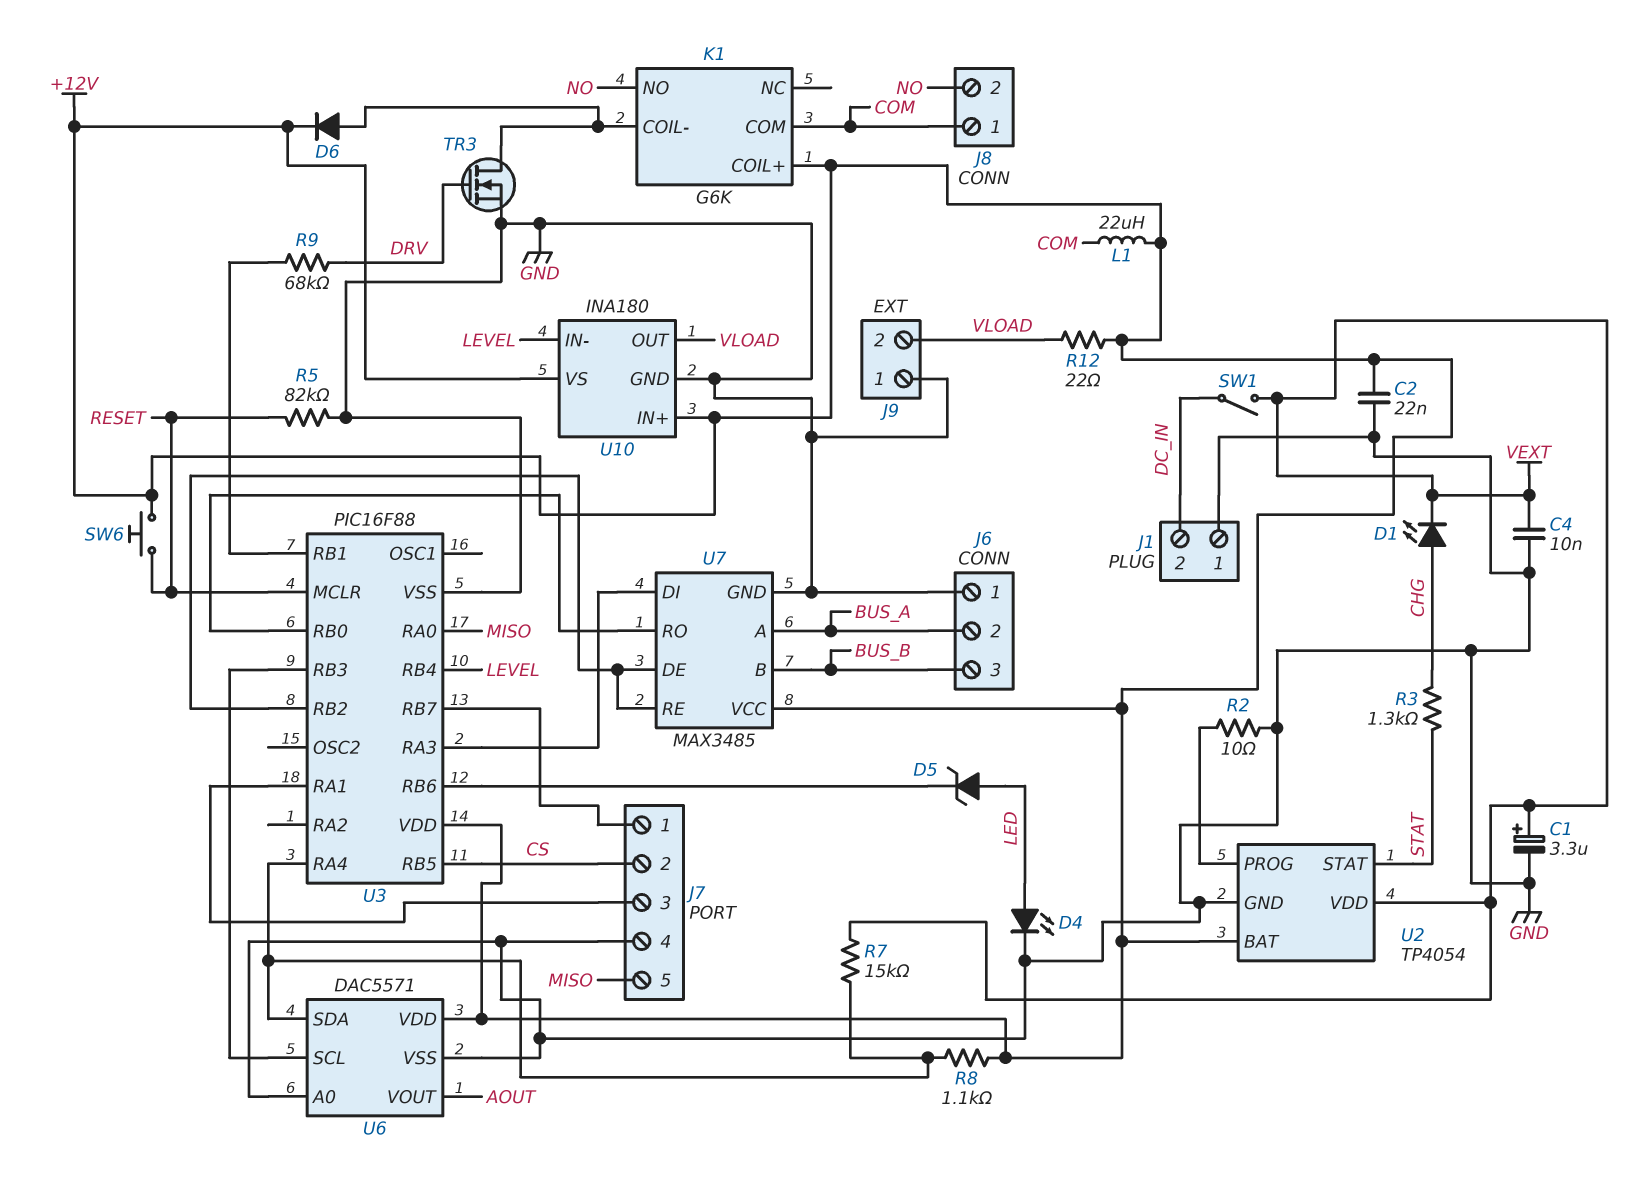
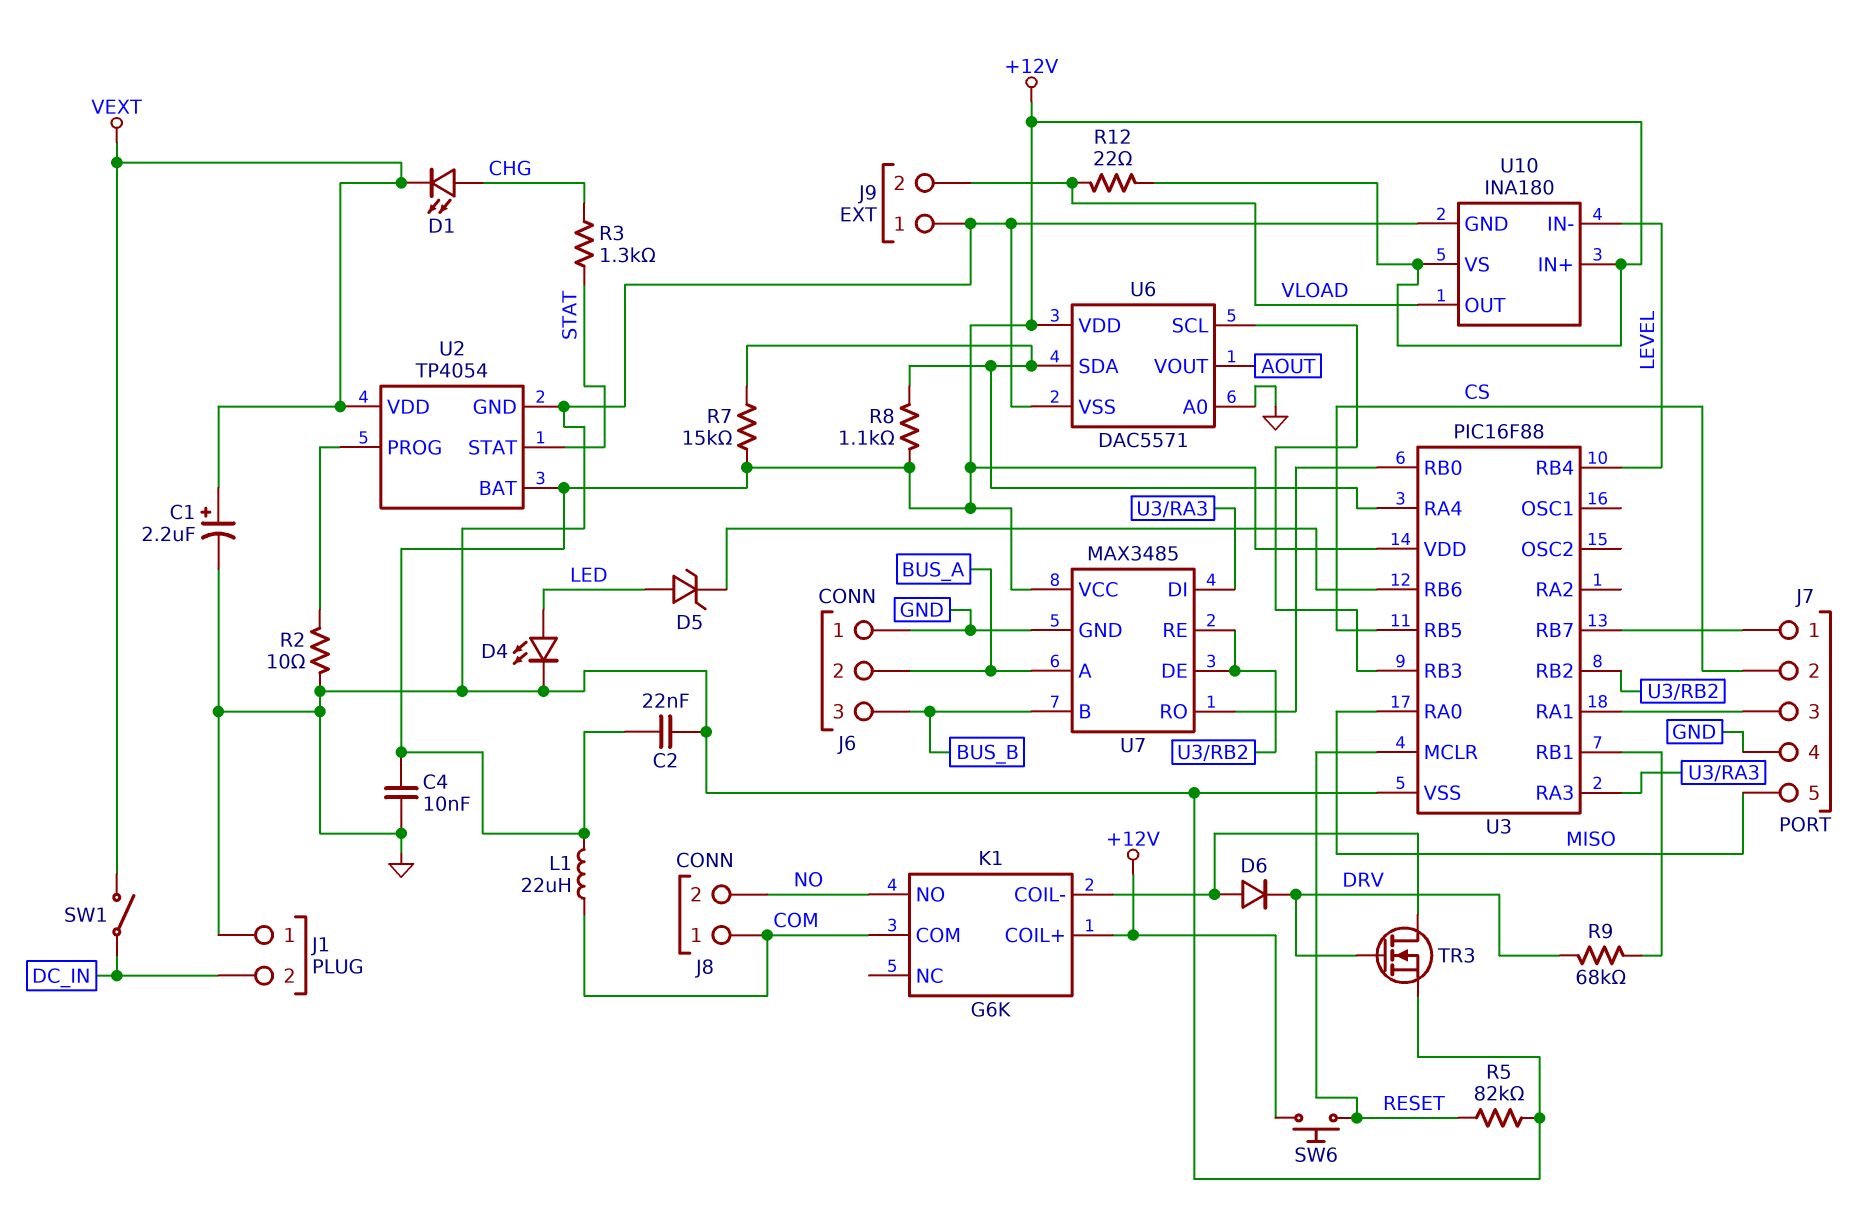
C1: 3.3uF (plus VEXT, minus GND) -> 2.2uF (plus VEXT, minus GND)
C4: 10nF (GND, VEXT) -> 10nF (+12V, GND)
D6: diode (A K1/COIL-, K +12V) -> diode (A K1/COIL-, K DRV)
R7: 15k (U3/RA4, VEXT) -> 15k (+12V, U3/RA4)

